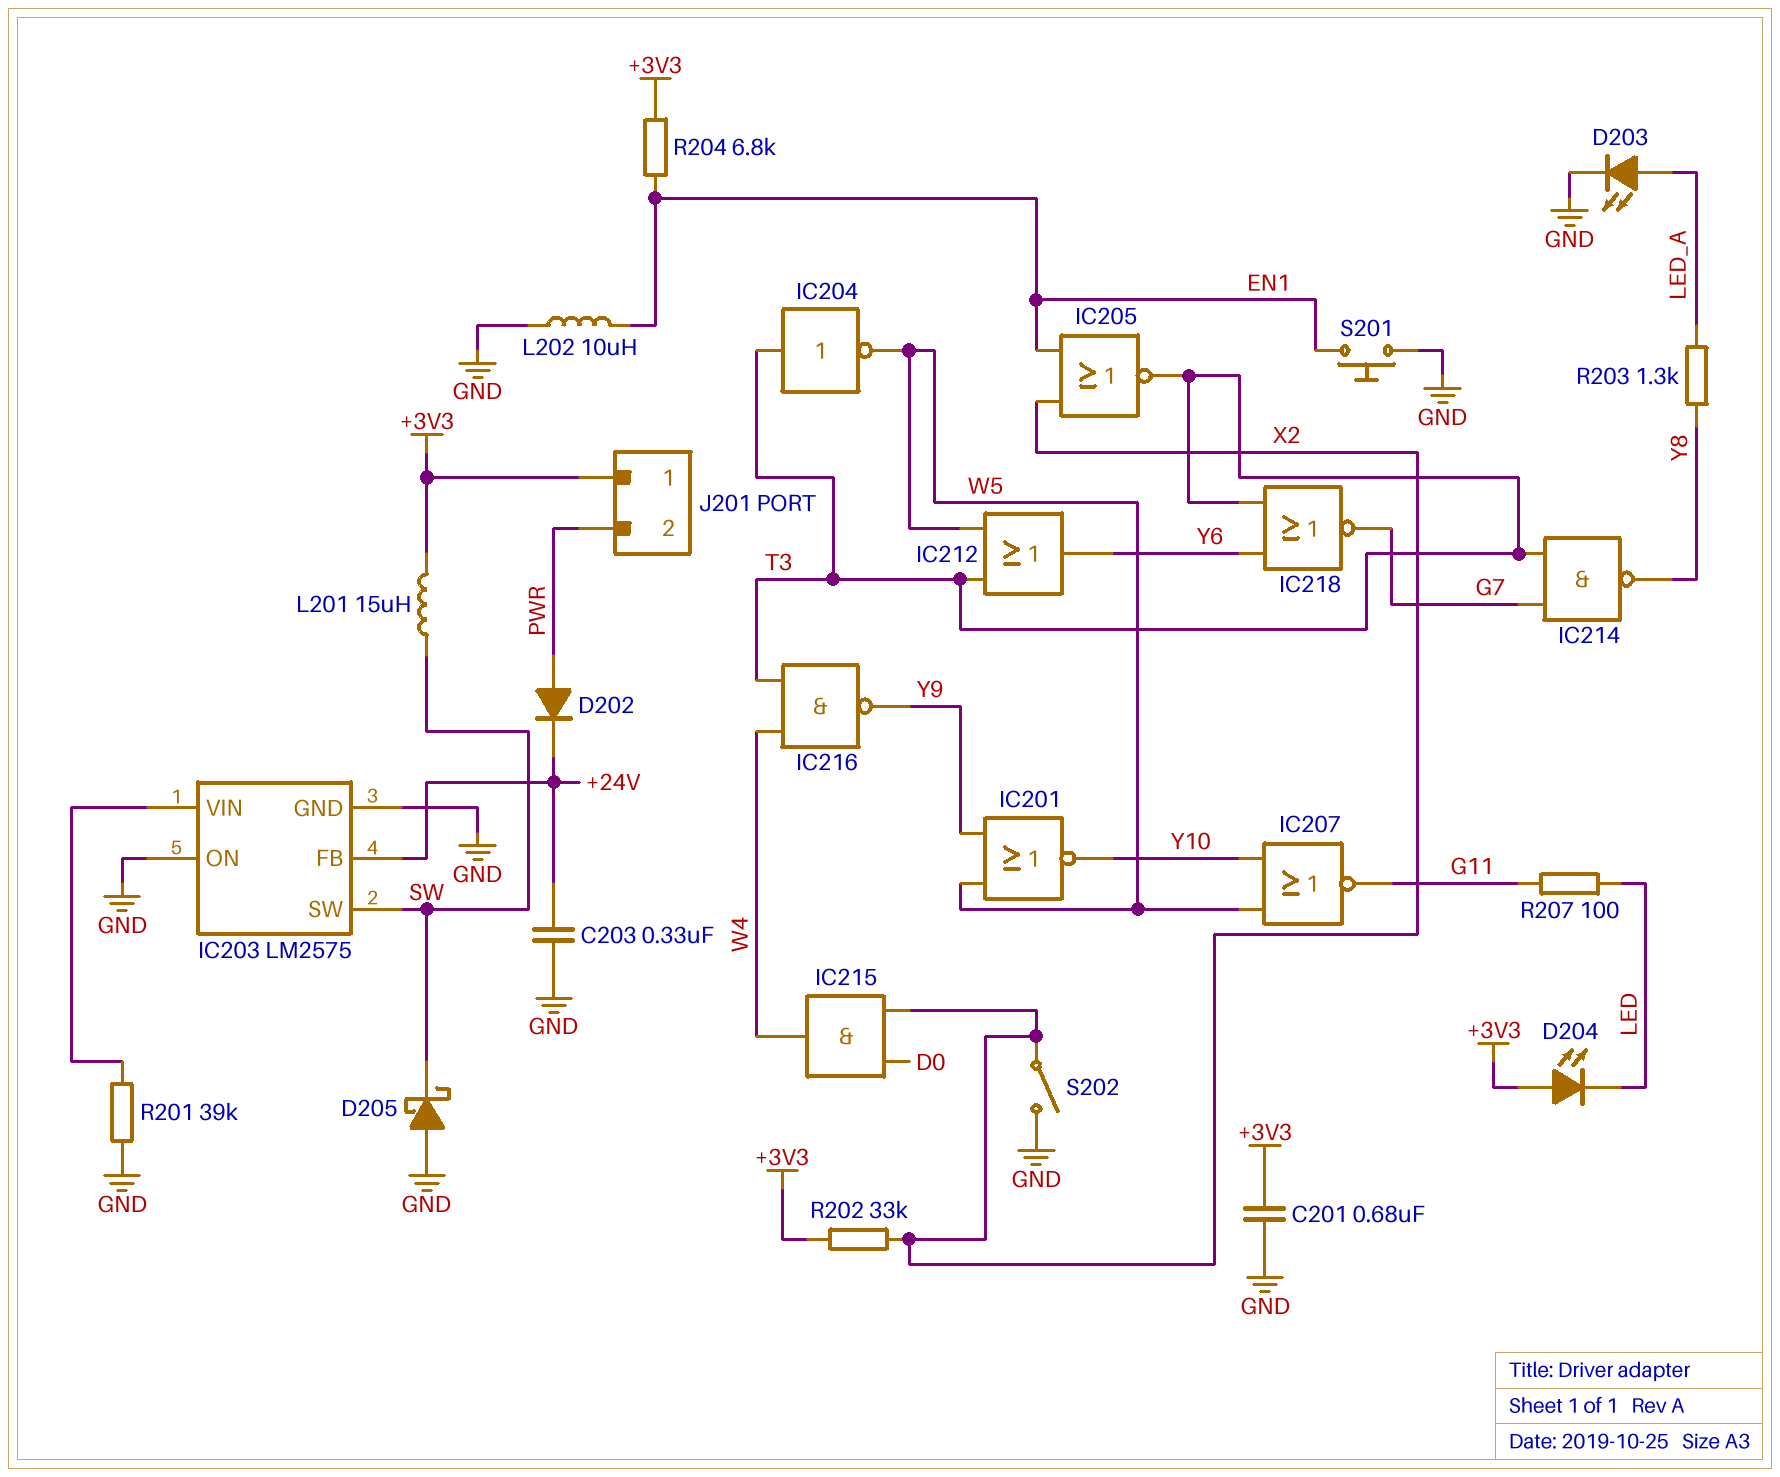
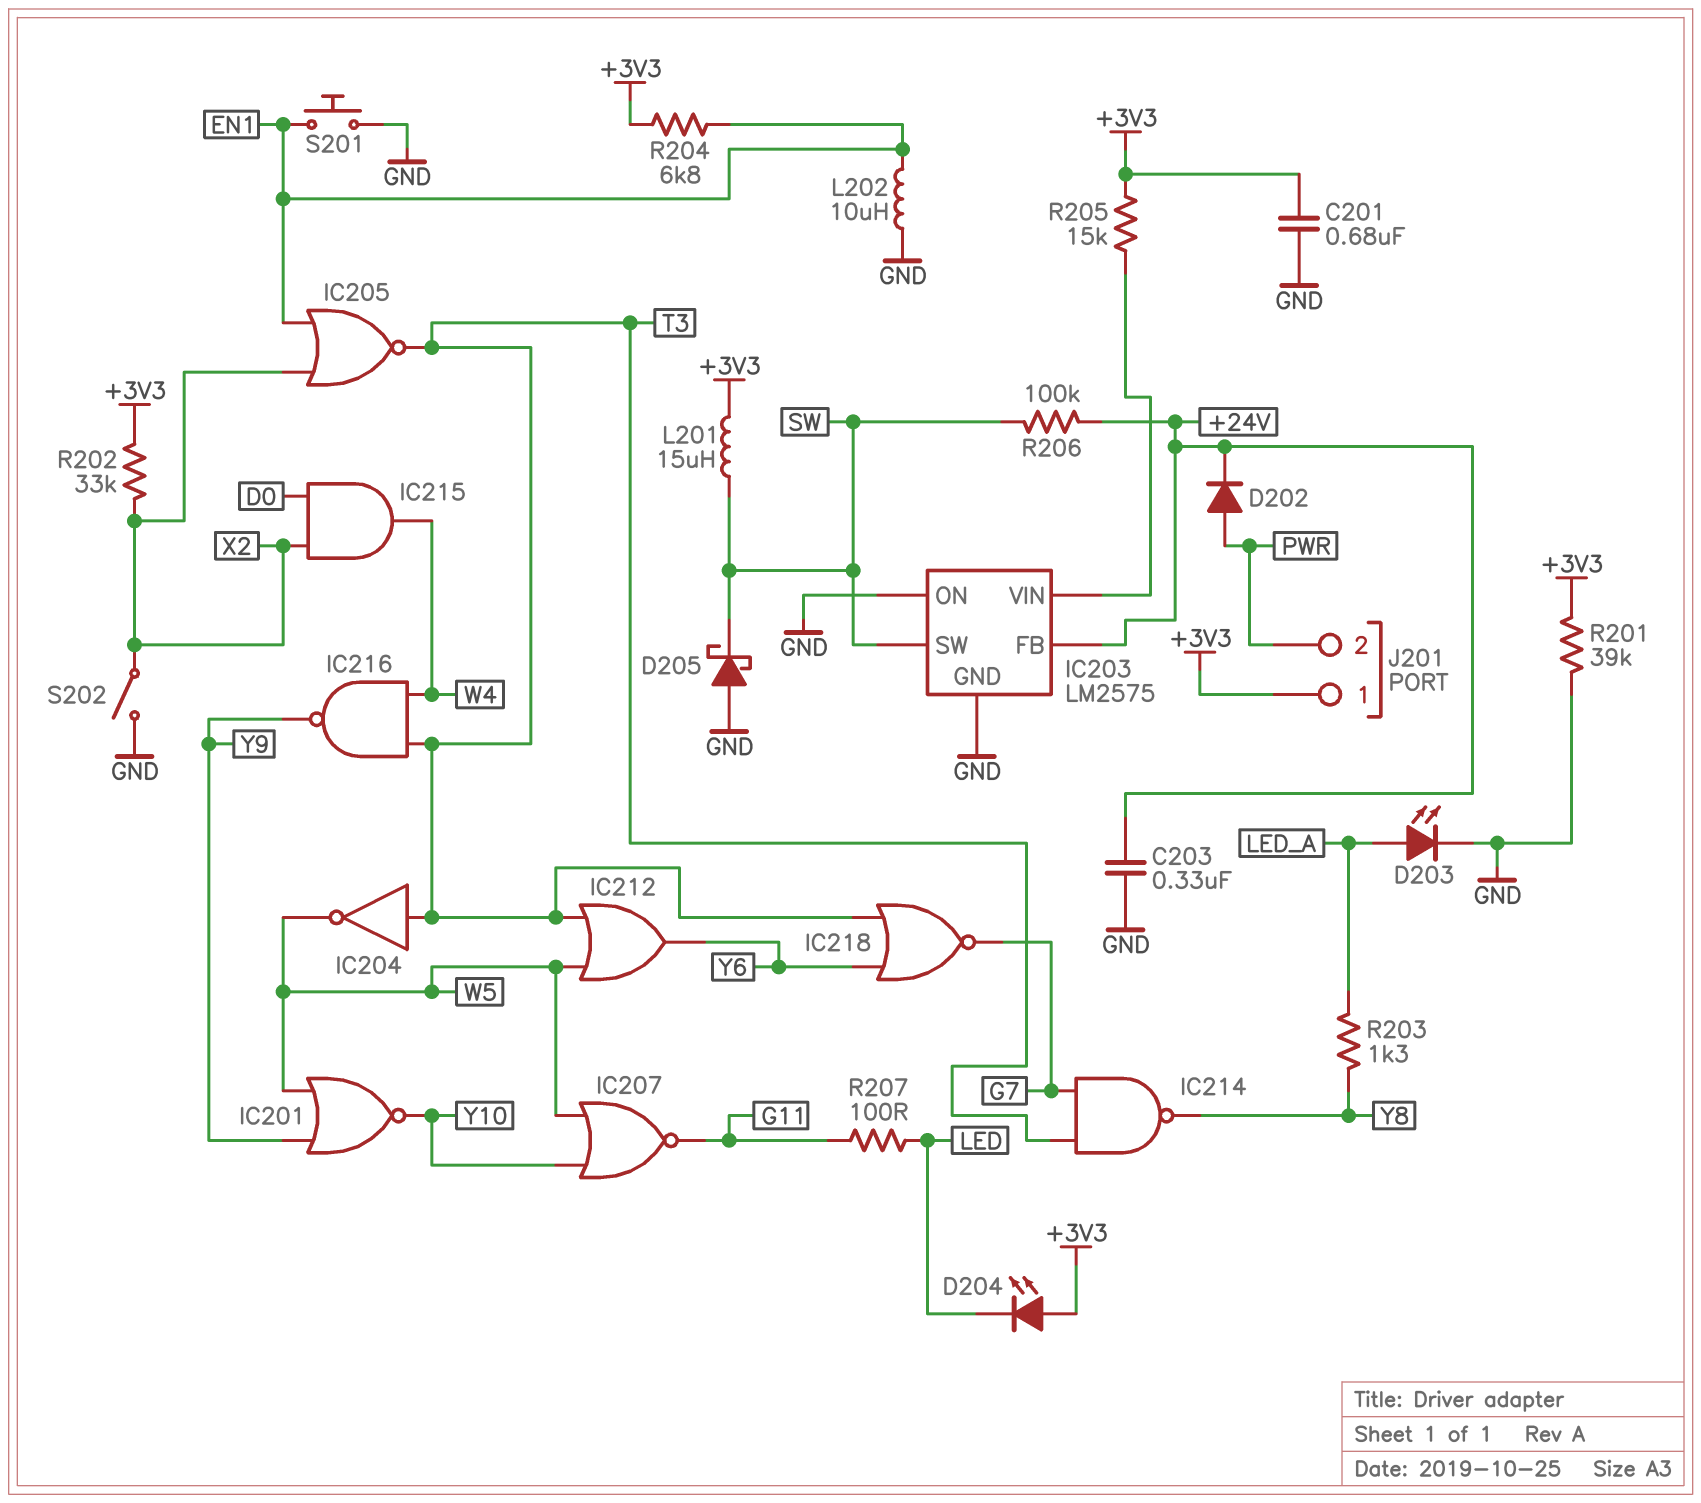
R201: 39k (GND, IC203/VIN) -> 39k (+3V3, GND)
R205: none -> 15k (+3V3, IC203/VIN)
R206: none -> 100k (+24V, SW)

